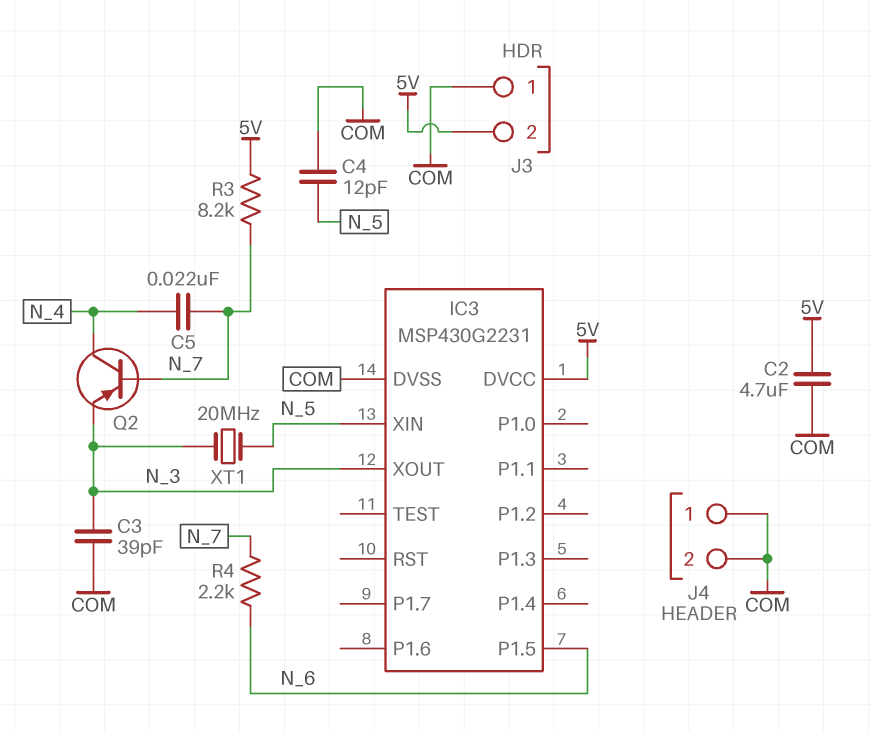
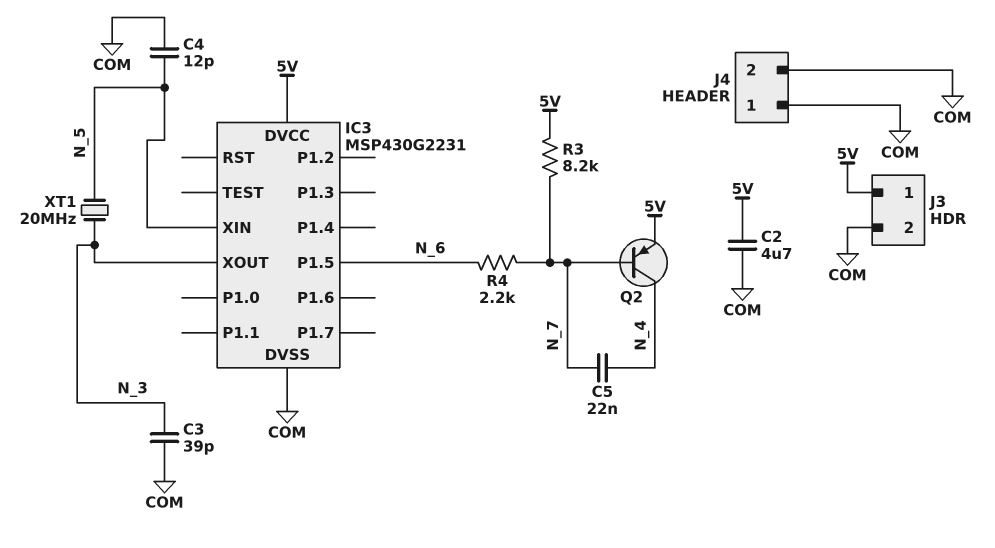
J3 pin 1: COM -> 5V
J3 pin 2: 5V -> COM
Q2: PNP (B N_7, C N_4, E N_3) -> PNP (B N_7, C N_4, E 5V)

